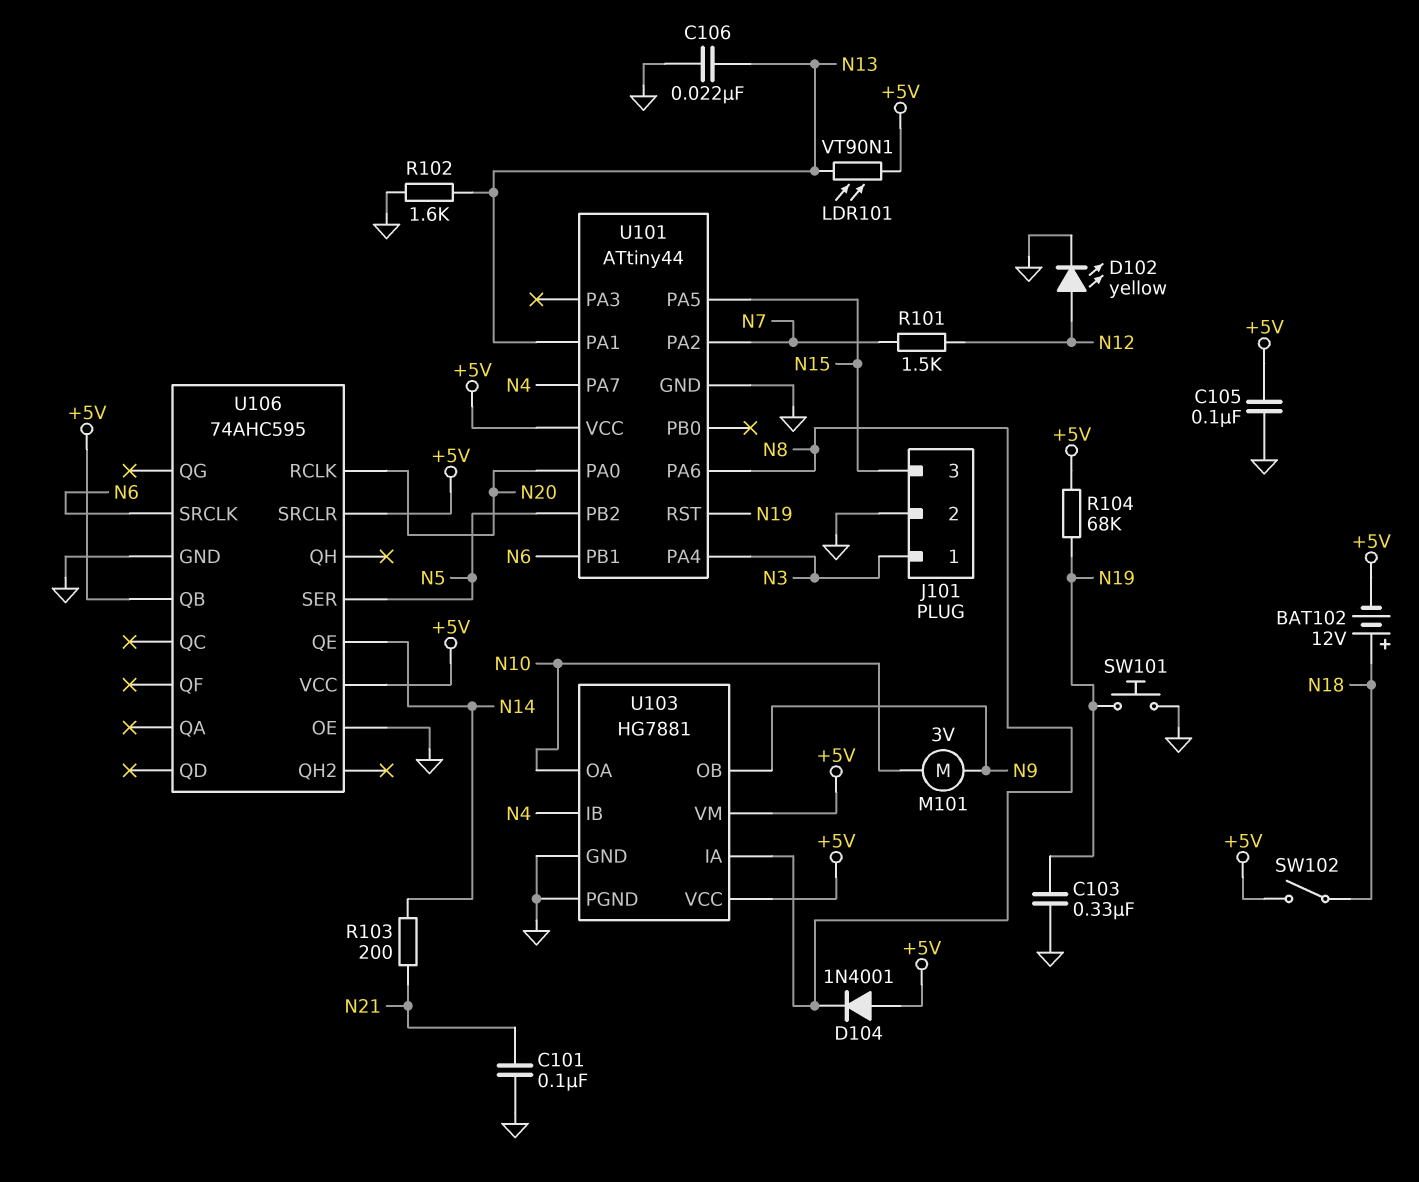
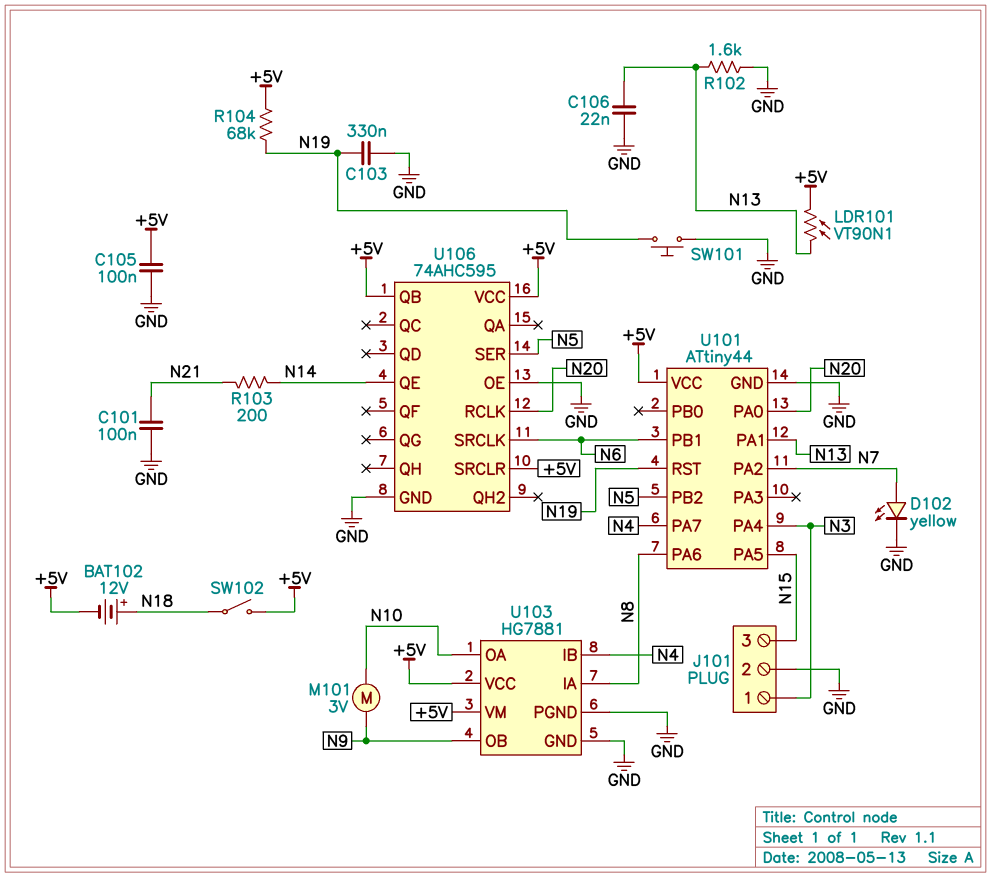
D102: LED yellow (A N12, K GND) -> LED yellow (A N7, K GND)
D104: diode 1N4001 (A +5V, K N8) -> none
R101: 1.5k (N7, N12) -> none

